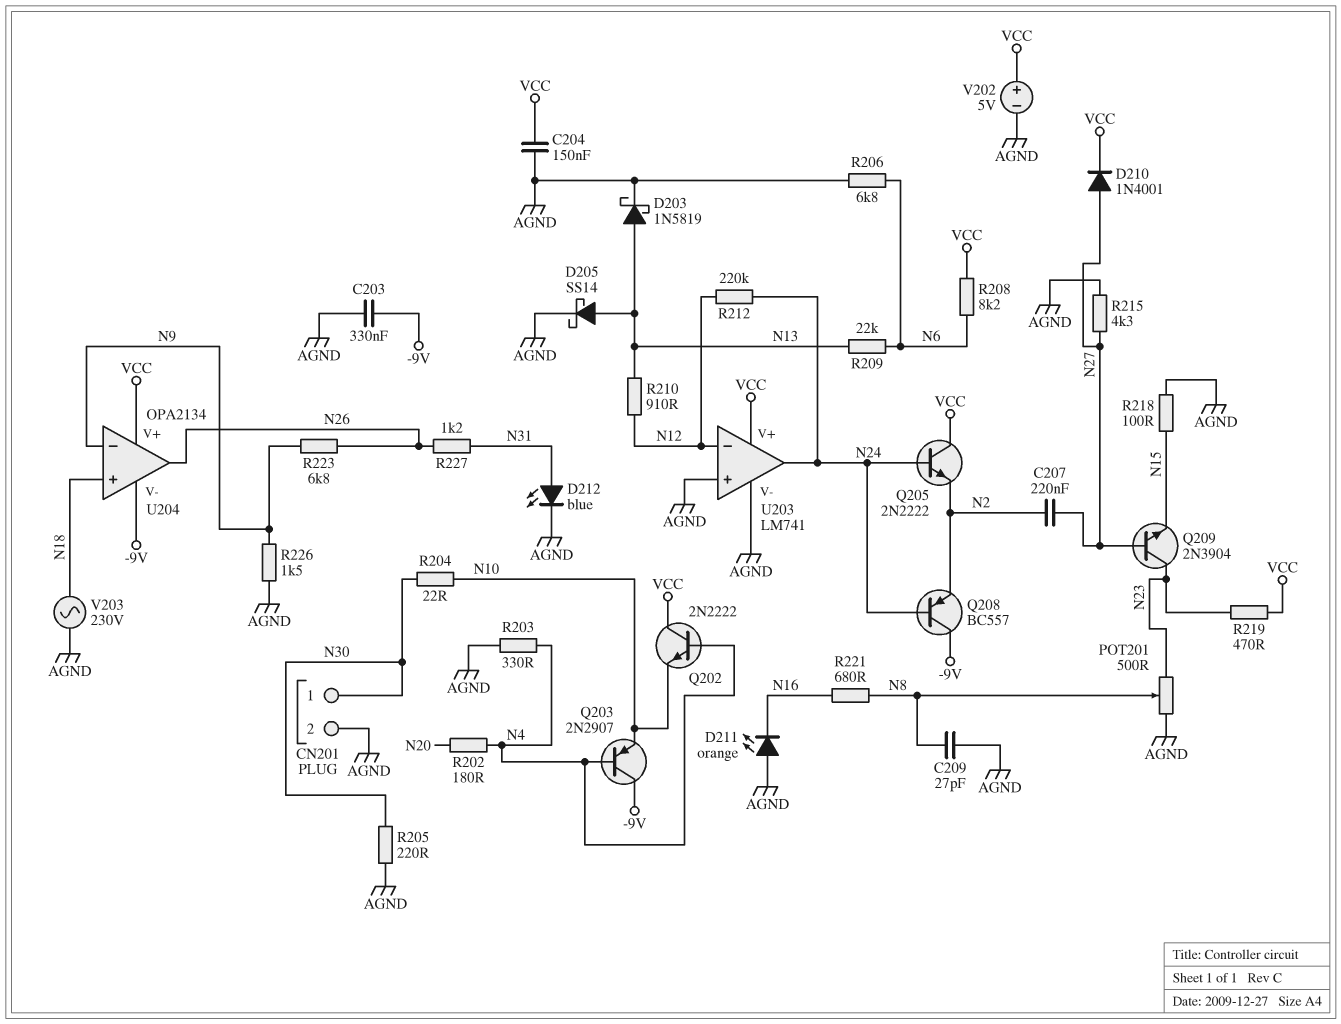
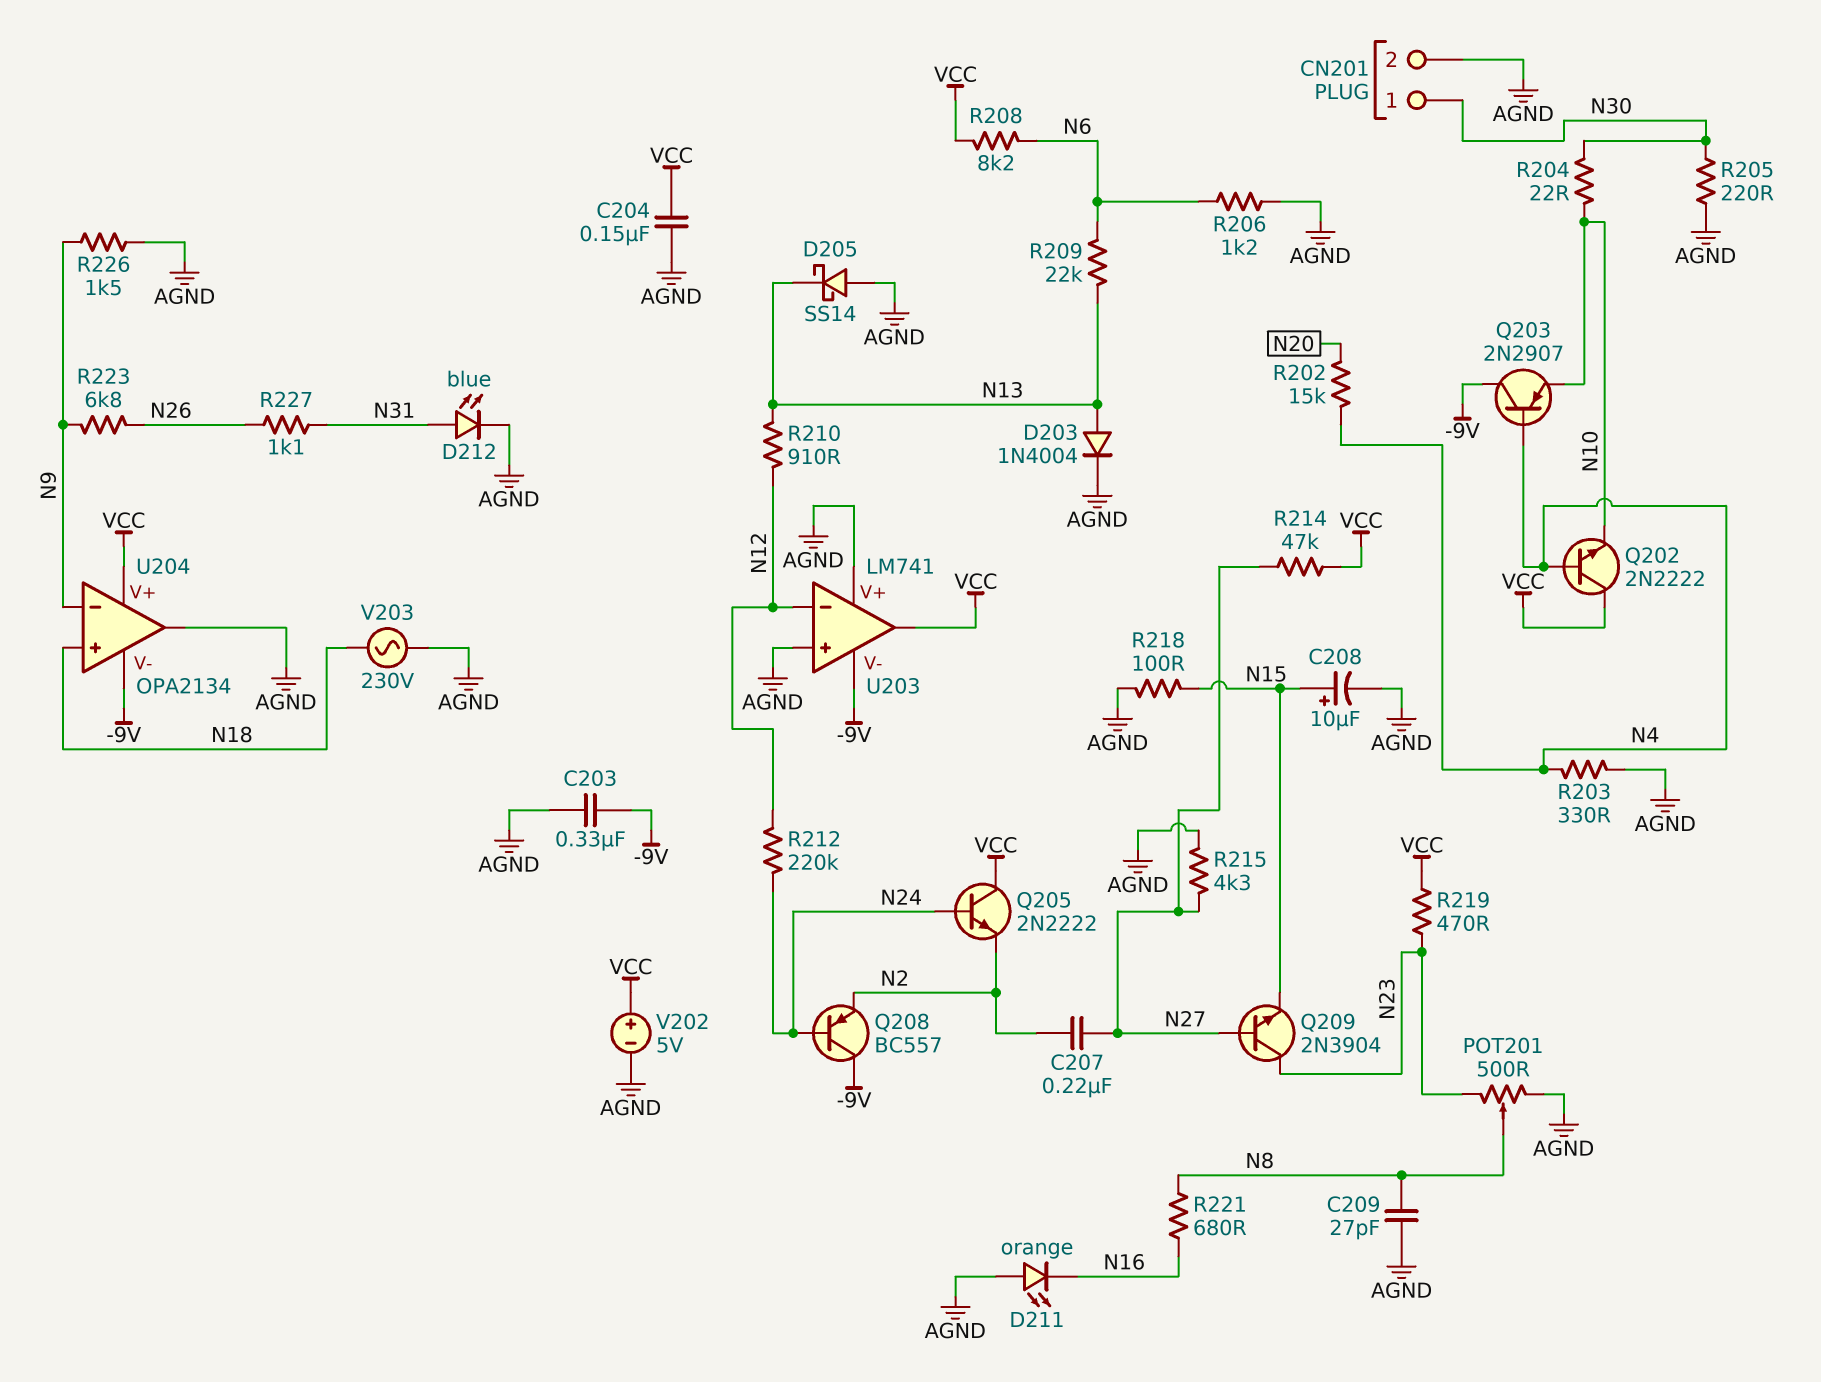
C208: none -> 10uF (plus N15, minus AGND)
D203: schottky 1N5819 (A N13, K AGND) -> diode 1N4004 (A N13, K AGND)
D205: schottky SS14 (A N13, K AGND) -> schottky SS14 (A AGND, K N13)
D210: diode 1N4001 (A N27, K VCC) -> none
R202: 180 (N4, N20) -> 15k (N4, N20)
R206: 6.8k (AGND, N6) -> 1.2k (AGND, N6)
R214: none -> 47k (N27, VCC)
R227: 1.2k (N26, N31) -> 1.1k (N26, N31)
U203 pin V+: VCC -> AGND
U203 pin V-: AGND -> -9V
U203 pin out: N24 -> VCC
U204 pin out: N26 -> AGND

